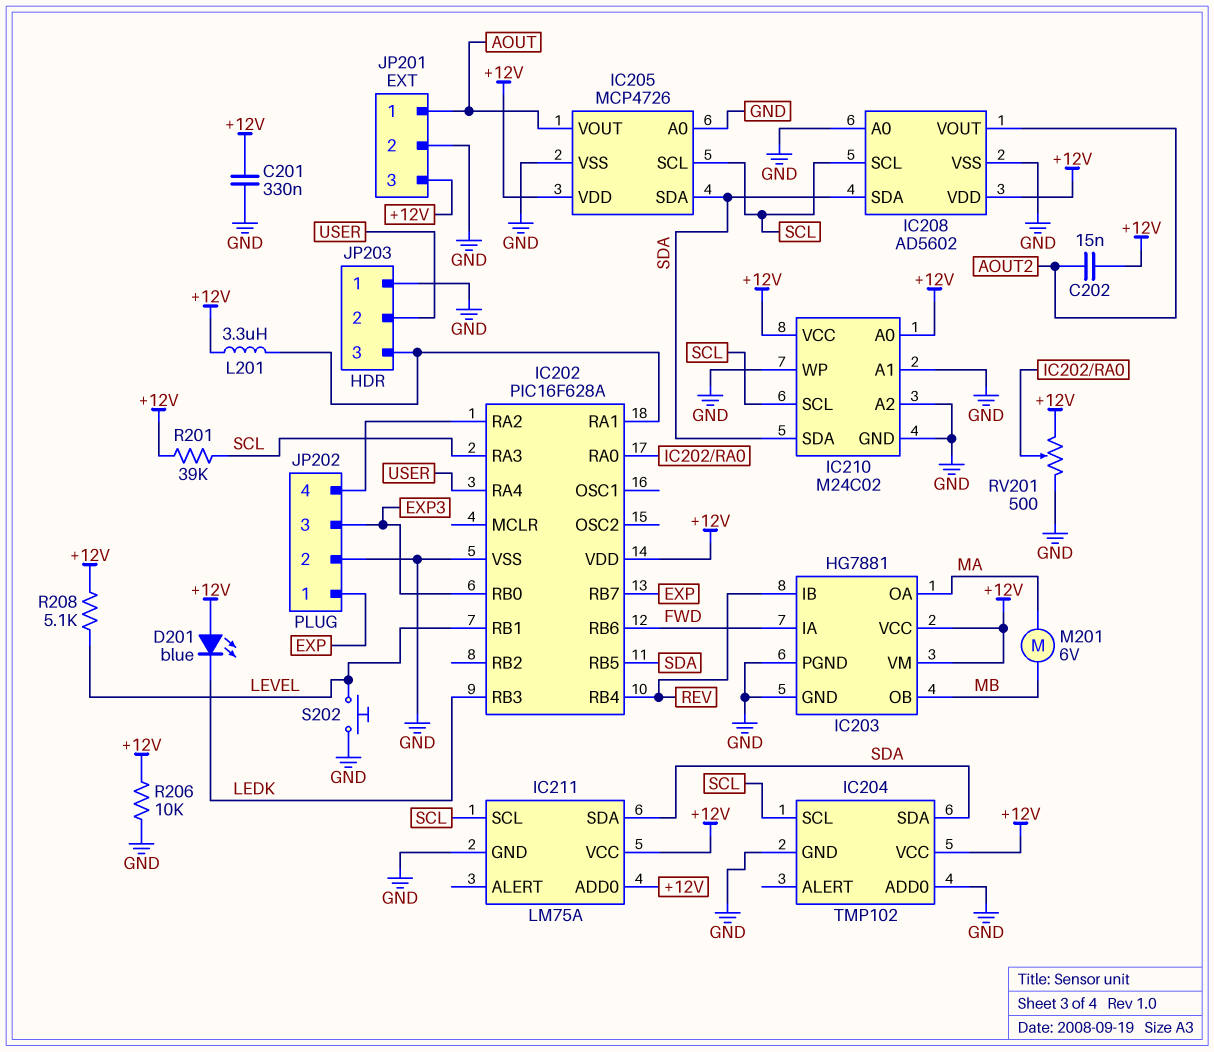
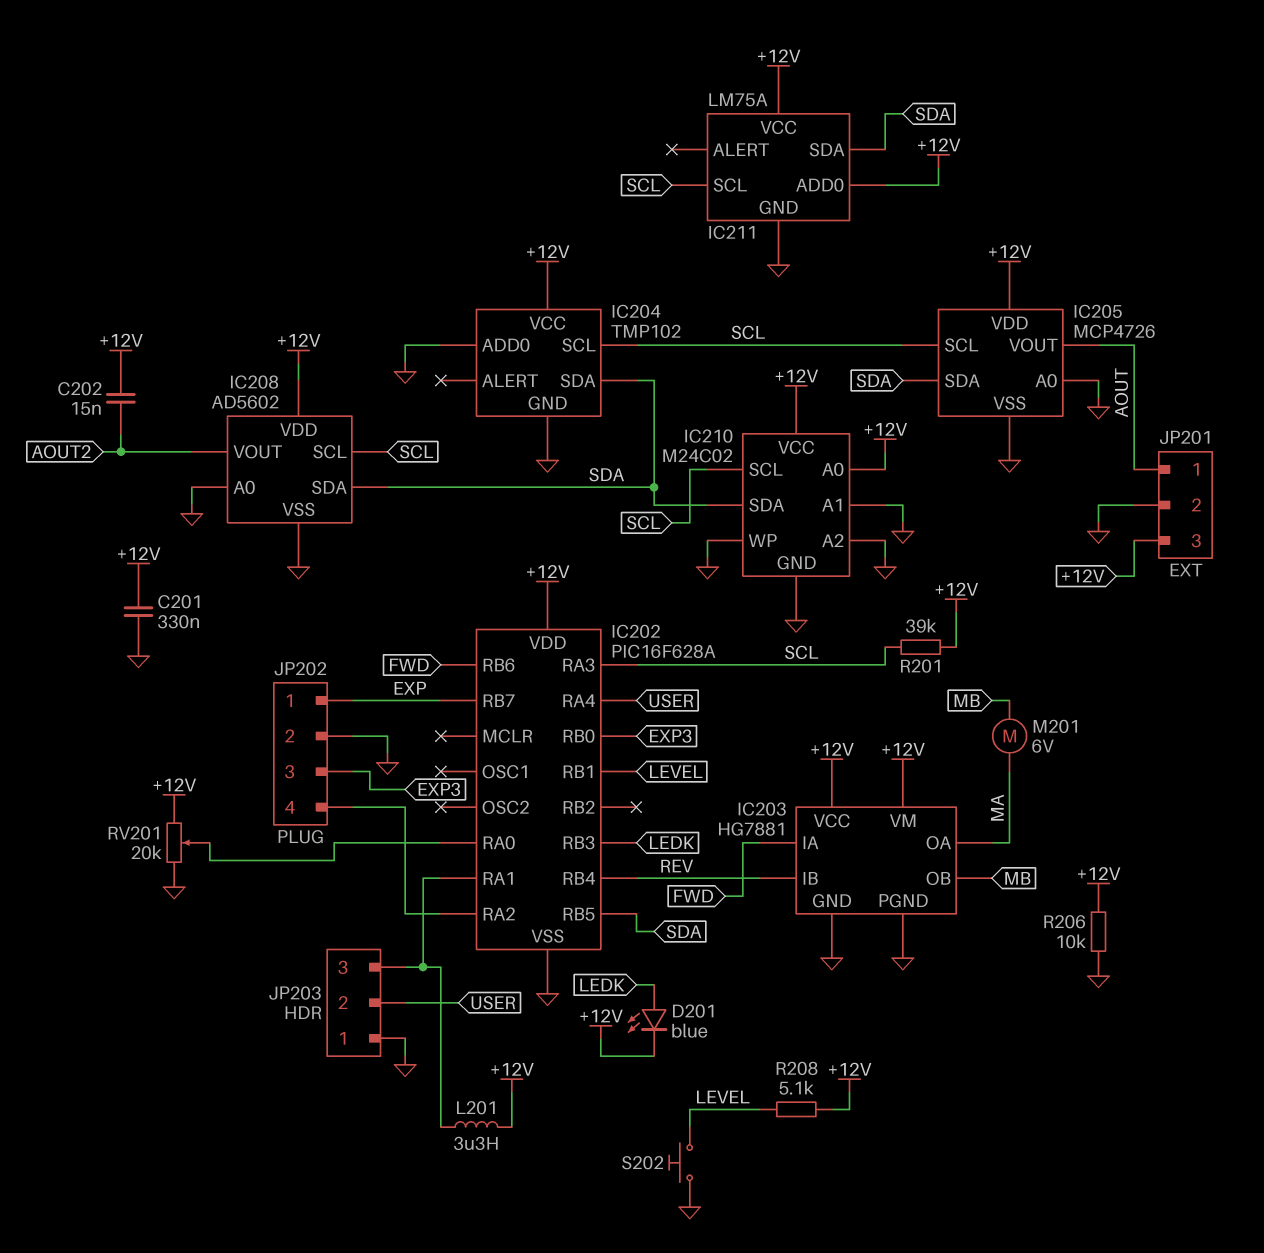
D201: LED blue (A +12V, K LEDK) -> LED blue (A LEDK, K +12V)
RV201: 500 (+12V, GND, wiper IC202/RA0) -> 20k (+12V, GND, wiper IC202/RA0)

